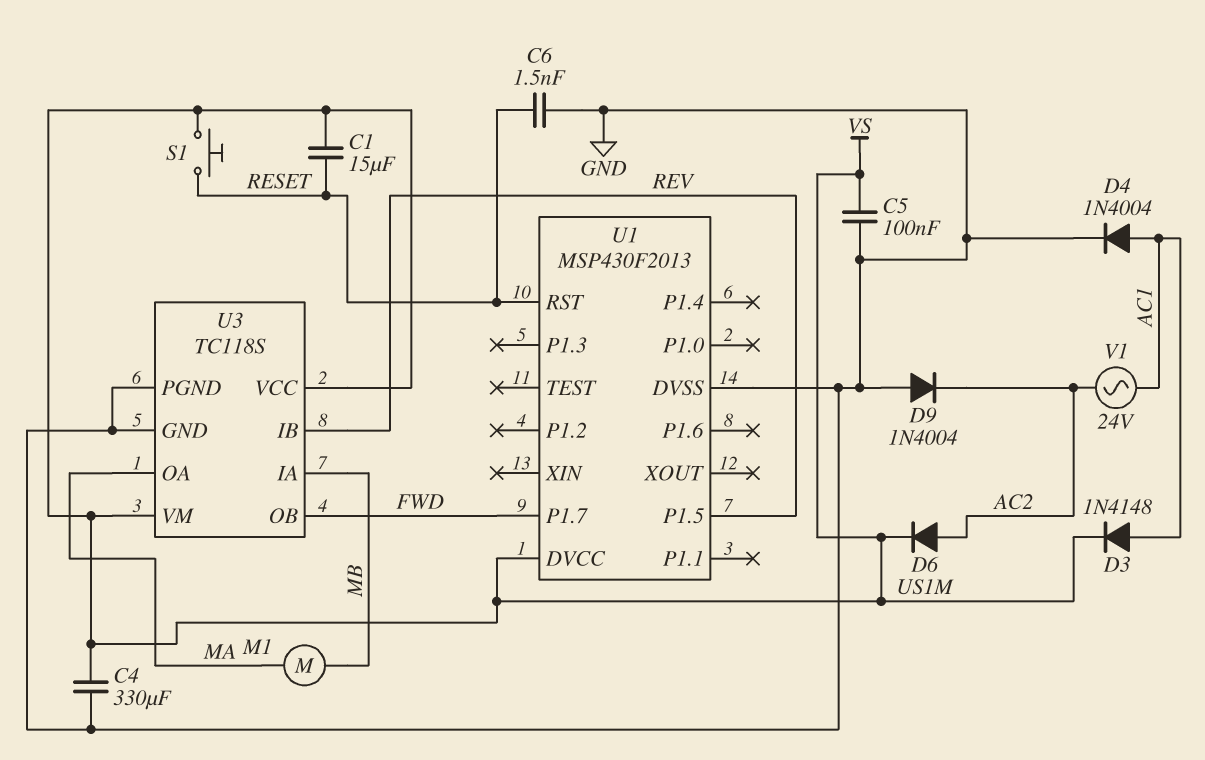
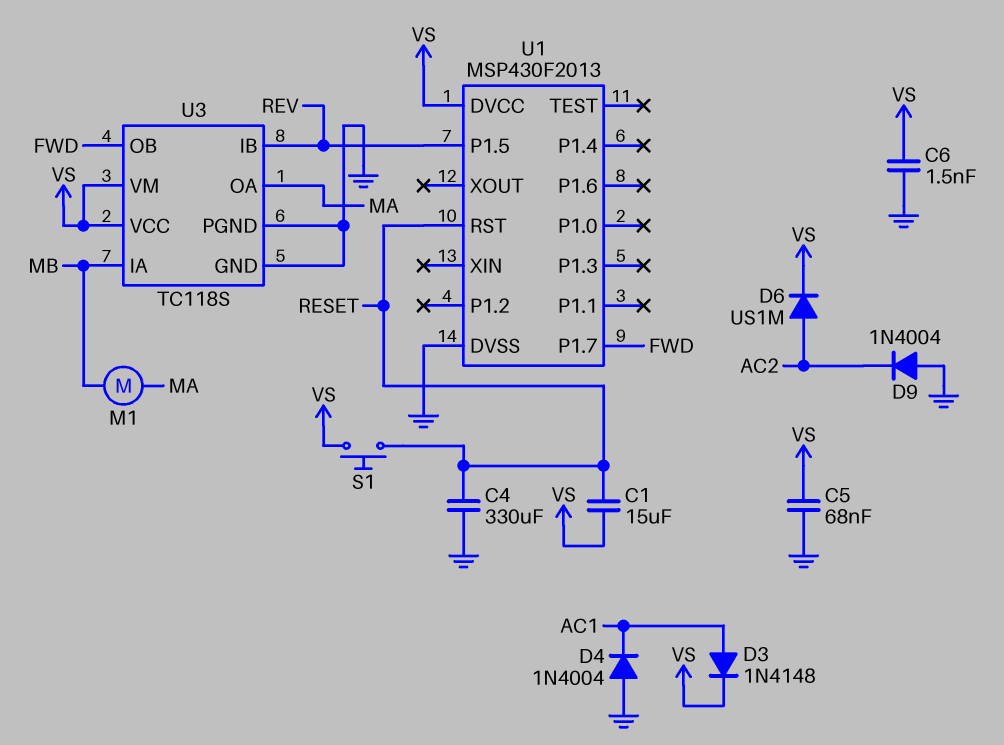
C4: 330uF (GND, VS) -> 330uF (GND, RESET)
C5: 100nF (GND, VS) -> 68nF (GND, VS)
C6: 1.5nF (GND, RESET) -> 1.5nF (GND, VS)
D4: diode 1N4004 (A AC1, K GND) -> diode 1N4004 (A GND, K AC1)
V1: AC 24V (AC1, AC2) -> none

